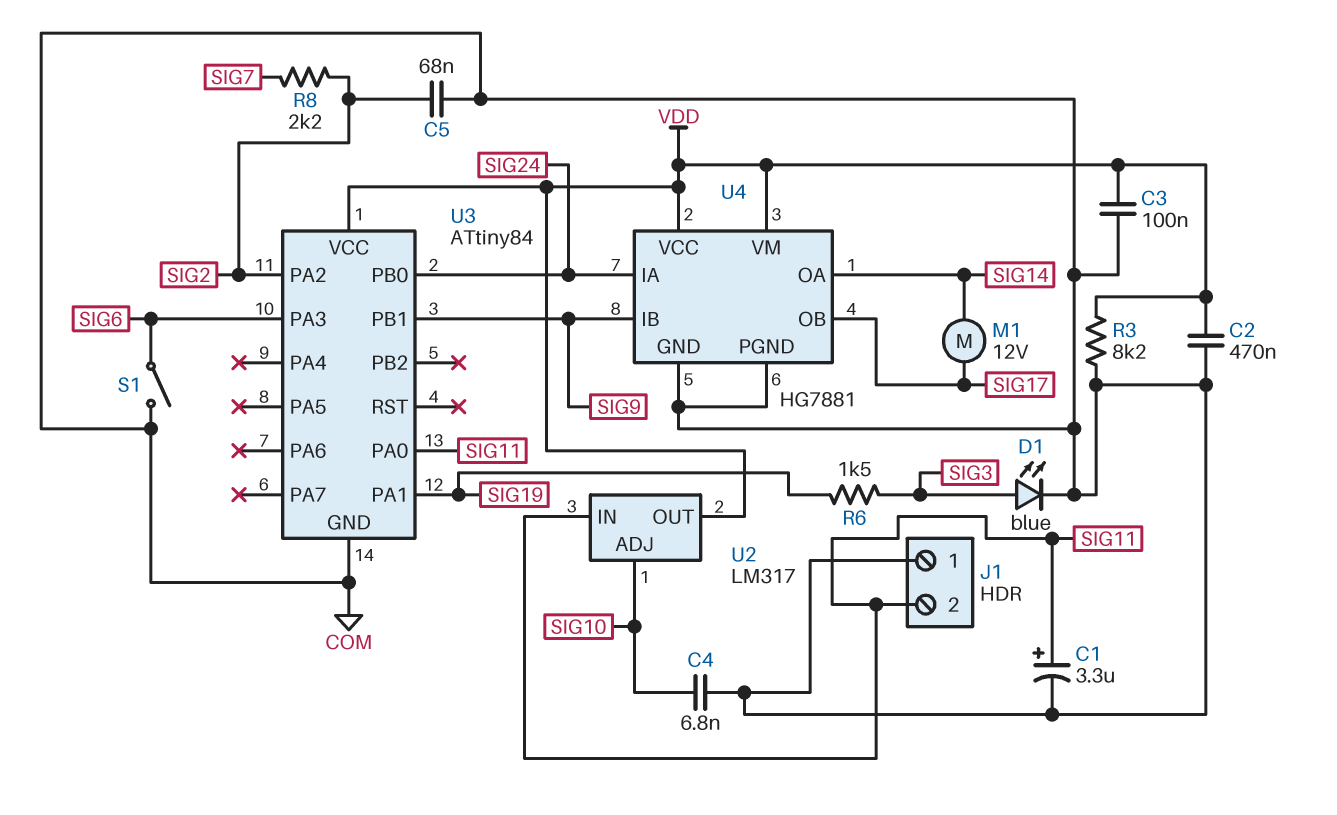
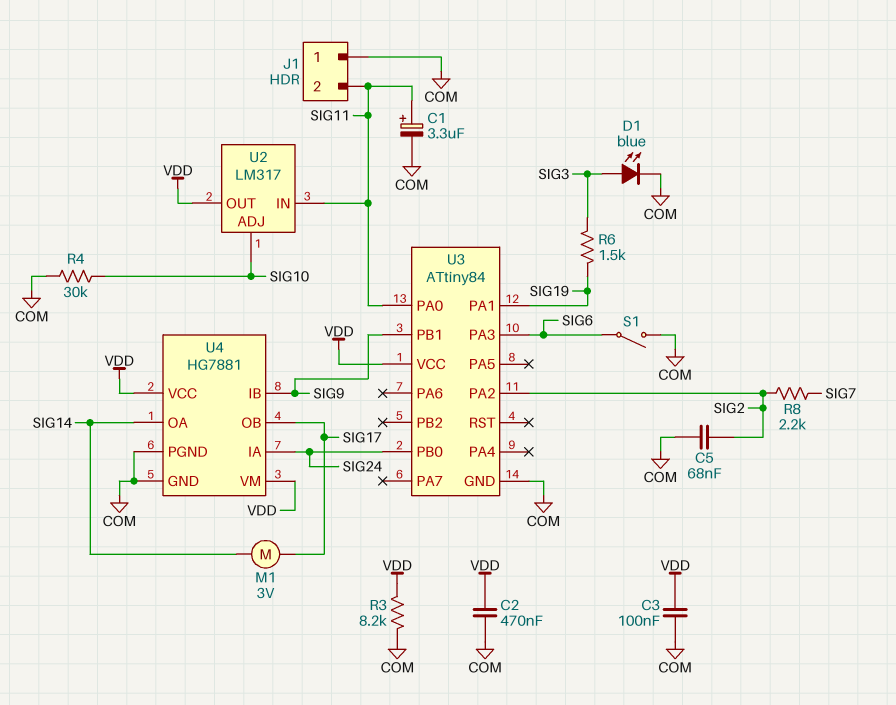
C4: 6.8nF (COM, SIG10) -> none
M1: motor 12V (SIG14, SIG17) -> motor 3V (SIG14, SIG17)
R4: none -> 30k (COM, SIG10)

